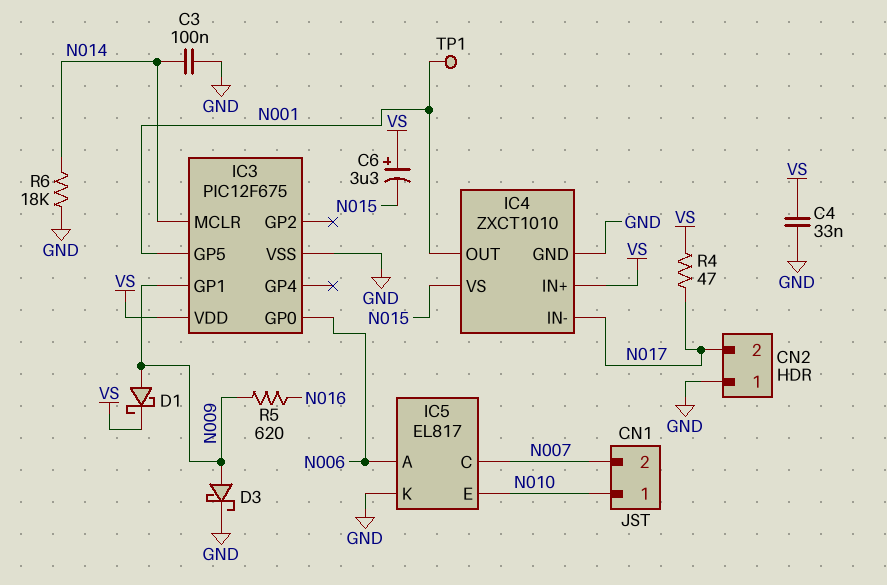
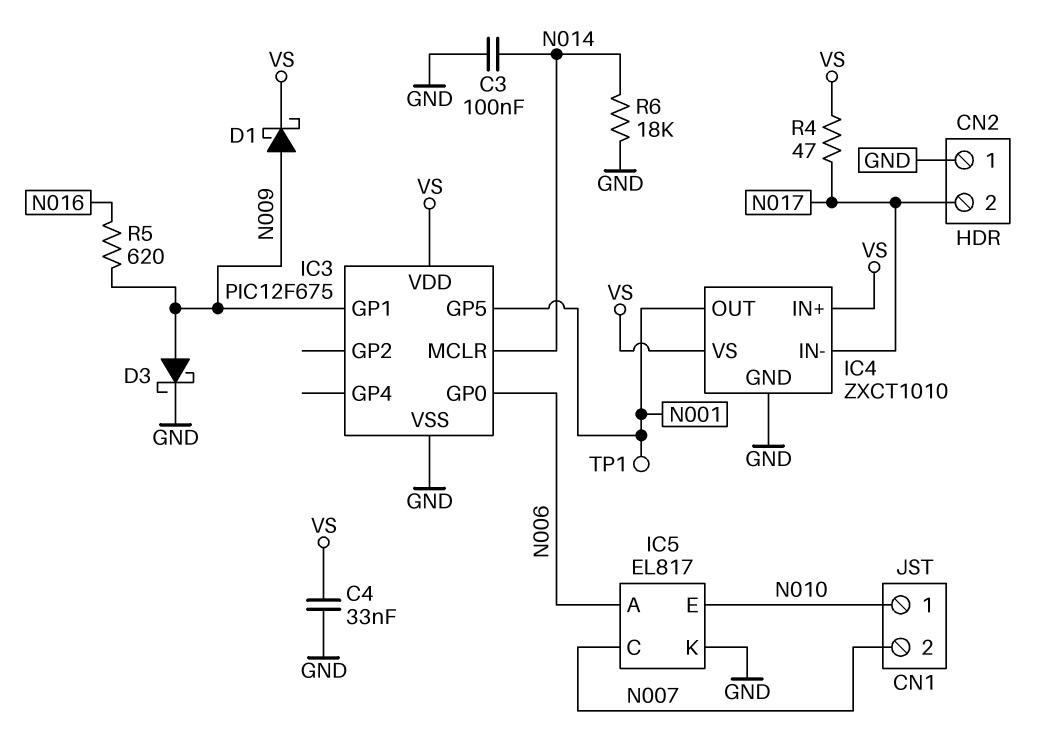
C6: 3.3uF (plus VS, minus N015) -> none
IC4 pin VS: N015 -> VS

